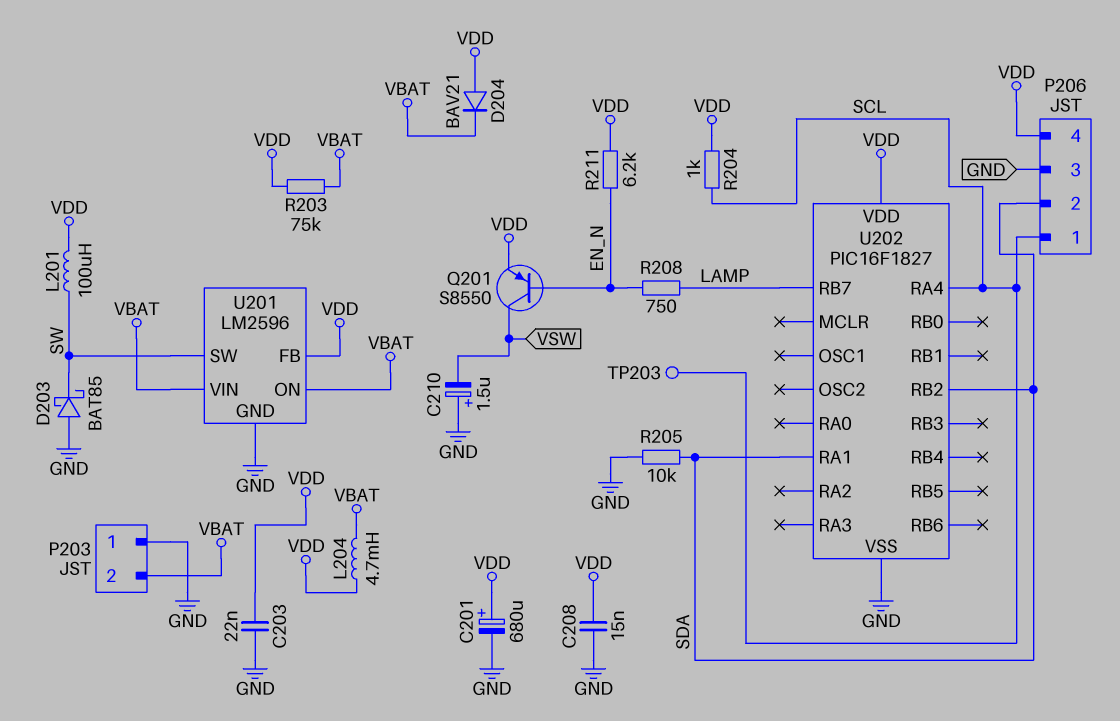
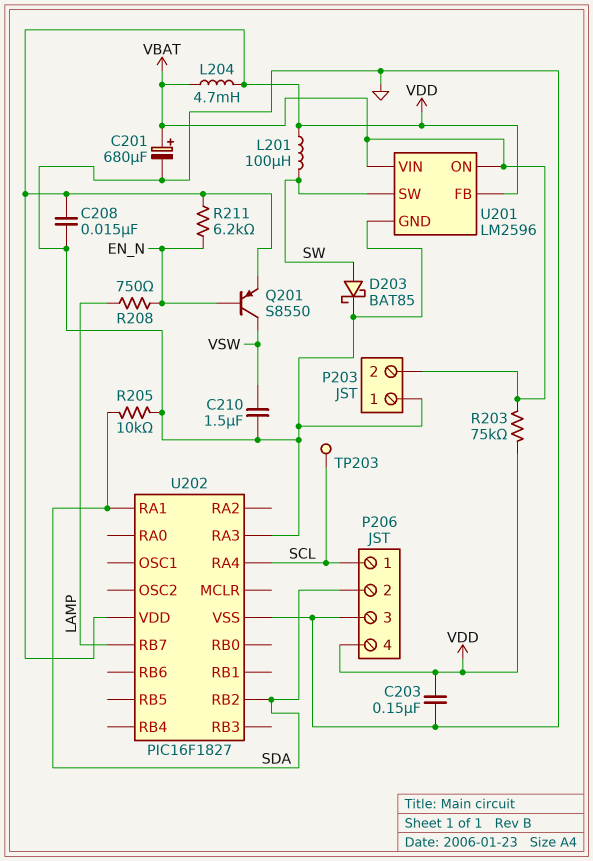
C201: 680uF (plus VDD, minus GND) -> 680uF (plus VBAT, minus GND)
C203: 22nF (GND, VDD) -> 150nF (GND, VDD)
C210: 1.5uF (plus GND, minus VSW) -> 1.5uF (GND, VSW)
D203: schottky BAT85 (A GND, K SW) -> schottky BAT85 (A SW, K GND)
D204: diode BAV21 (A VDD, K VBAT) -> none
R204: 1k (SCL, VDD) -> none
U202 pin RA3: none -> GND

